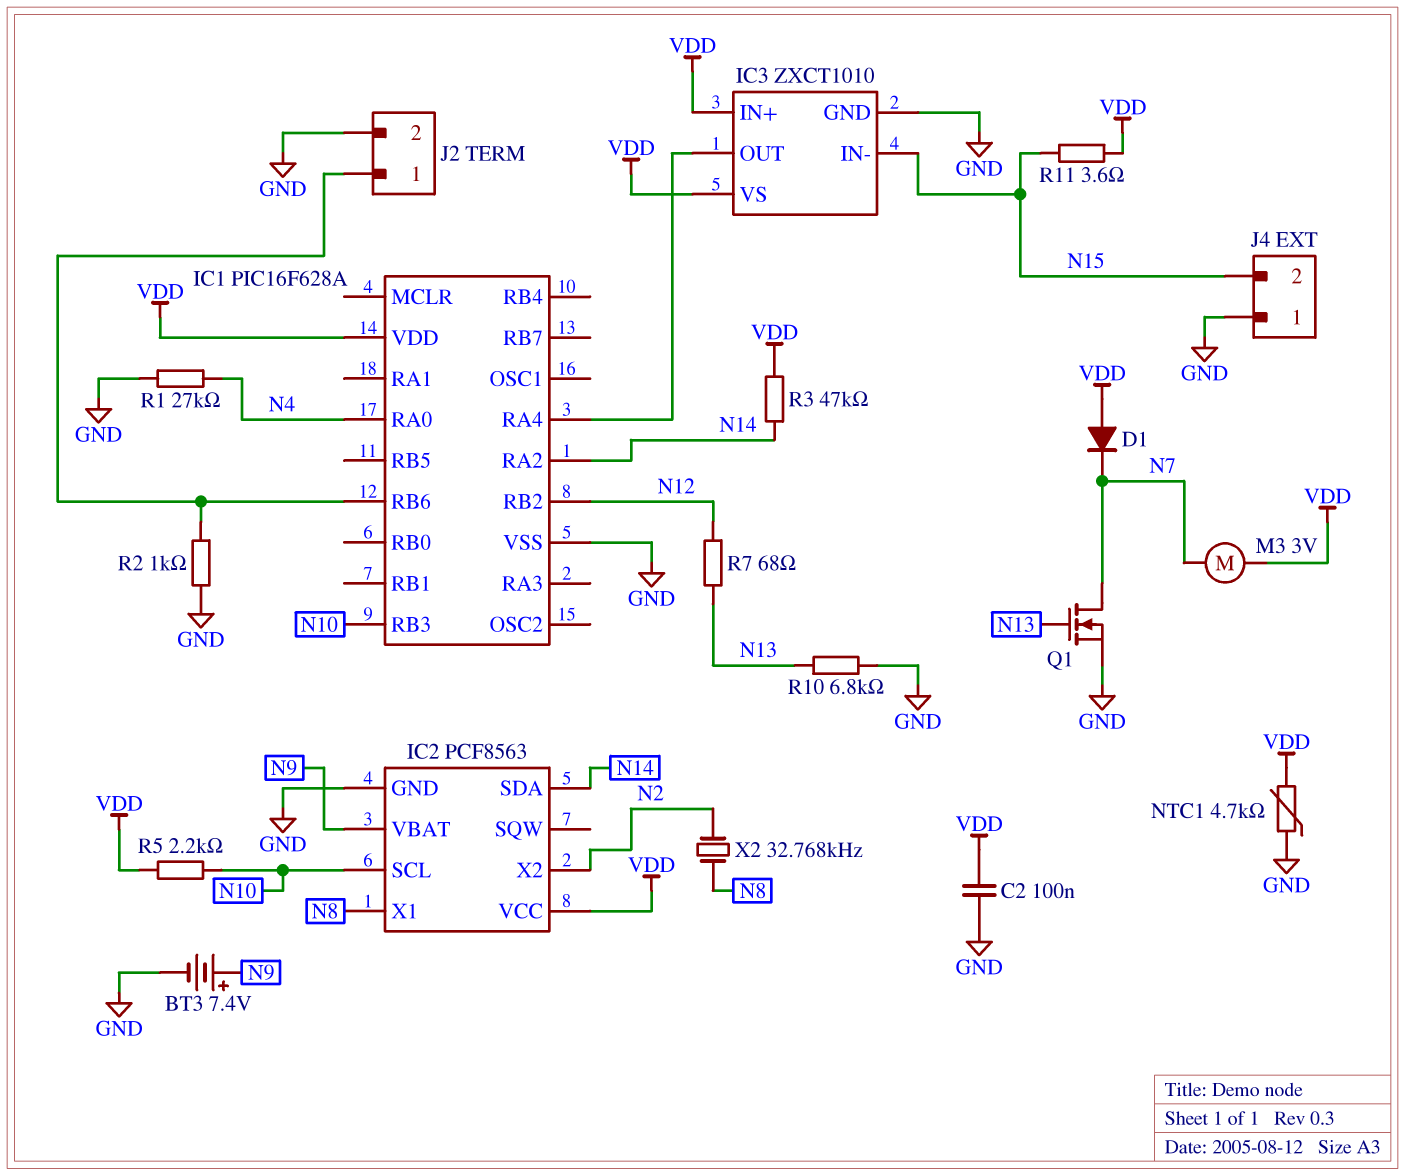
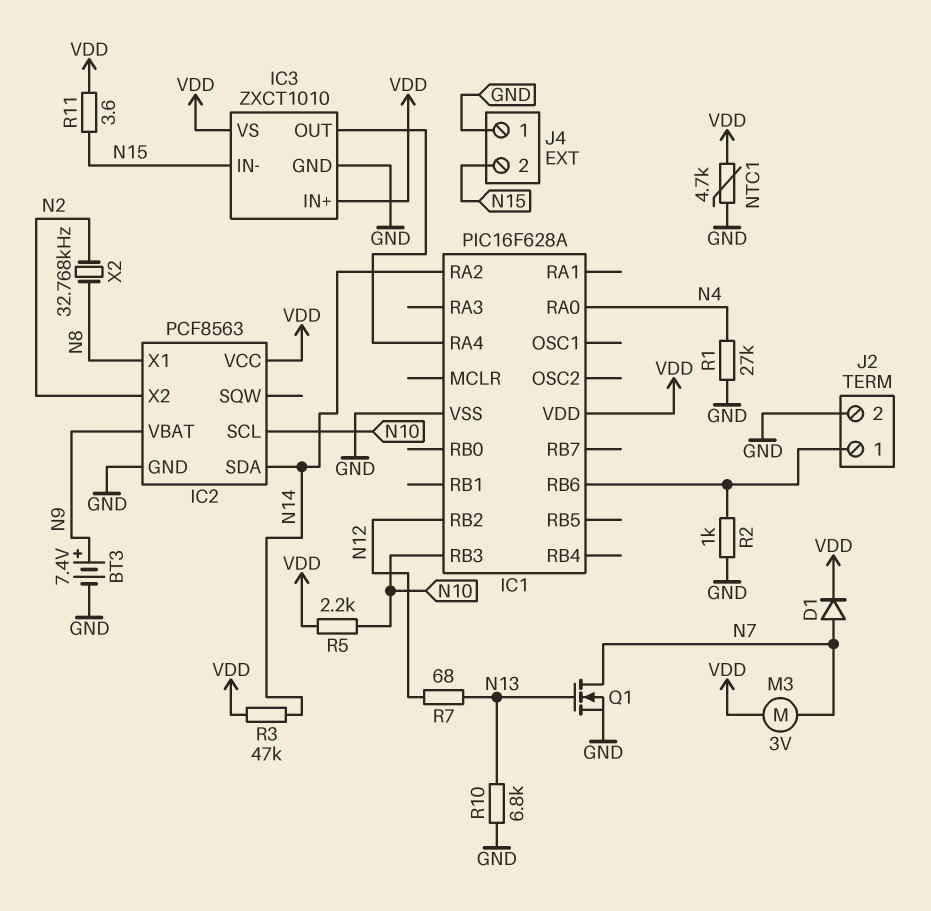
C2: 100nF (GND, VDD) -> none
D1: diode (A VDD, K N7) -> diode (A N7, K VDD)

